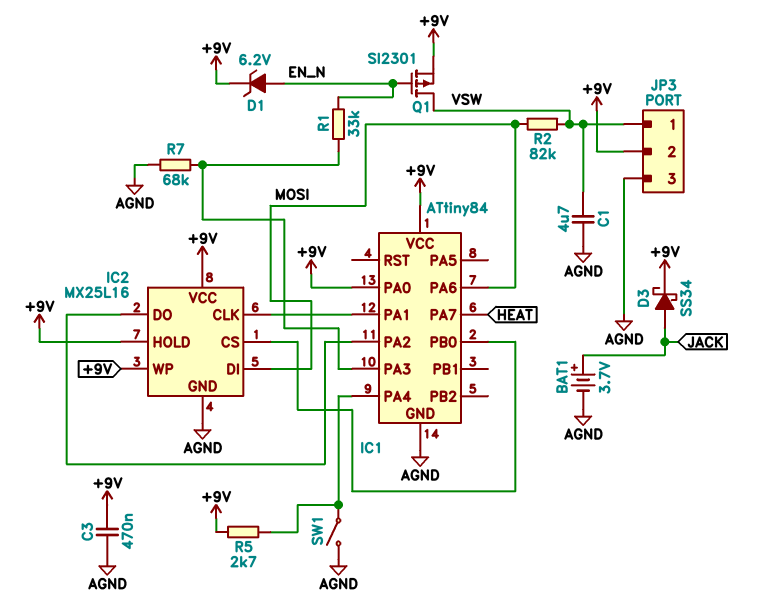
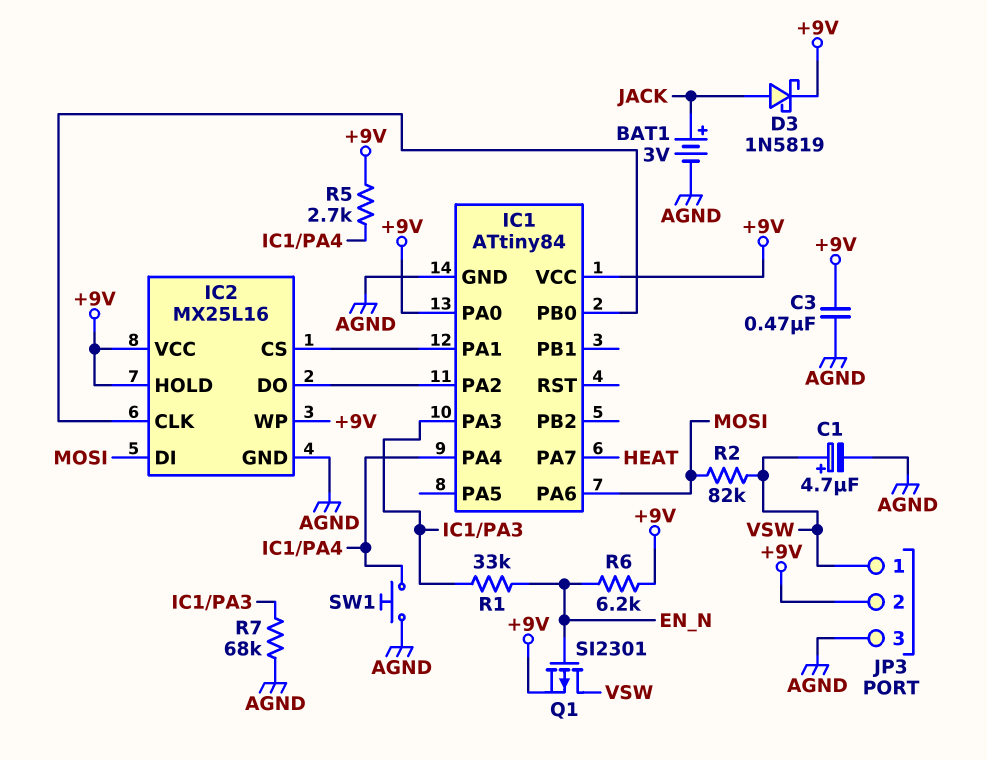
BAT1: 3.7V (plus JACK, minus AGND) -> 3V (plus JACK, minus AGND)
C1: 4.7uF (AGND, VSW) -> 4.7uF (plus VSW, minus AGND)
D1: zener 6.2V (A EN_N, K +9V) -> none
D3: schottky SS34 (A JACK, K +9V) -> schottky 1N5819 (A JACK, K +9V)
IC2 pin CLK: IC1/PA1 -> IC1/PB0
IC2 pin CS: IC1/PB0 -> IC1/PA1
R6: none -> 6.2k (+9V, EN_N)
SW1: switch (AGND, IC1/PA4) -> button (AGND, IC1/PA4)

